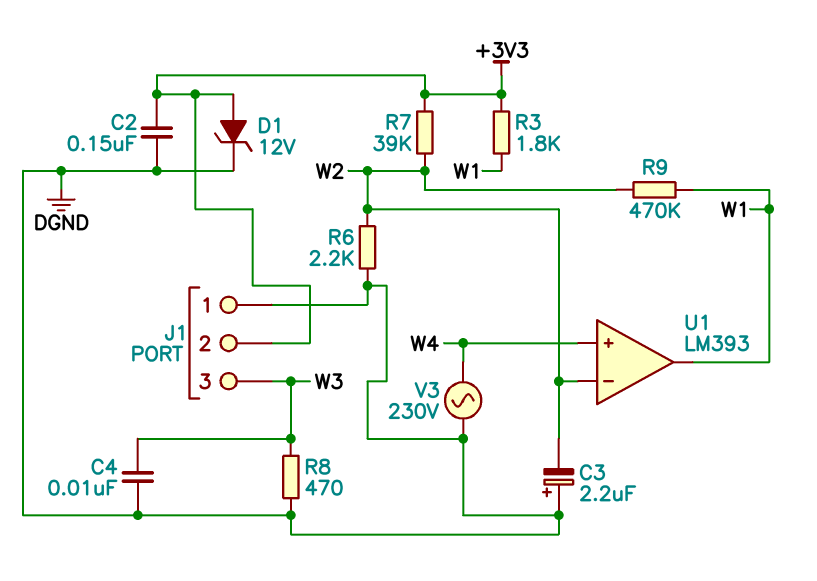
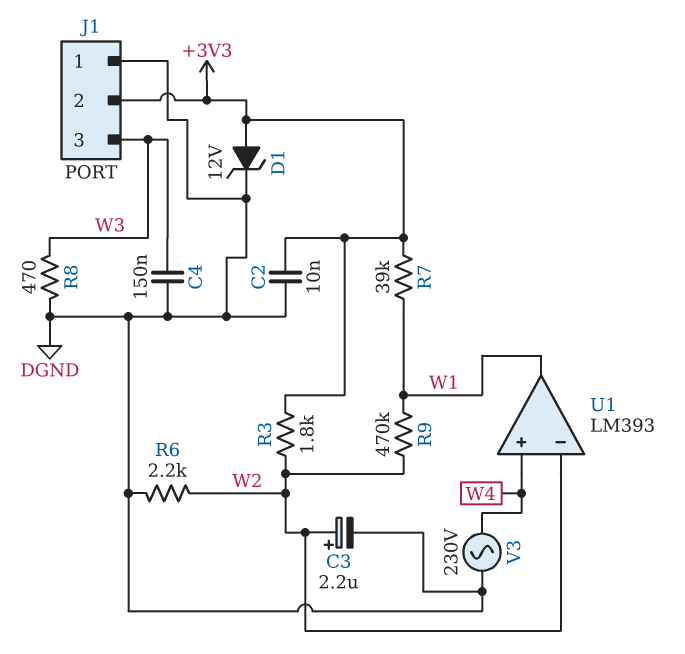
C2: 150nF (+3V3, DGND) -> 10nF (+3V3, DGND)
C3: 2.2uF (plus DGND, minus W2) -> 2.2uF (plus W2, minus DGND)
C4: 10nF (DGND, W3) -> 150nF (DGND, W3)
R3: 1.8k (+3V3, W1) -> 1.8k (+3V3, W2)
R7: 39k (+3V3, W2) -> 39k (+3V3, W1)

